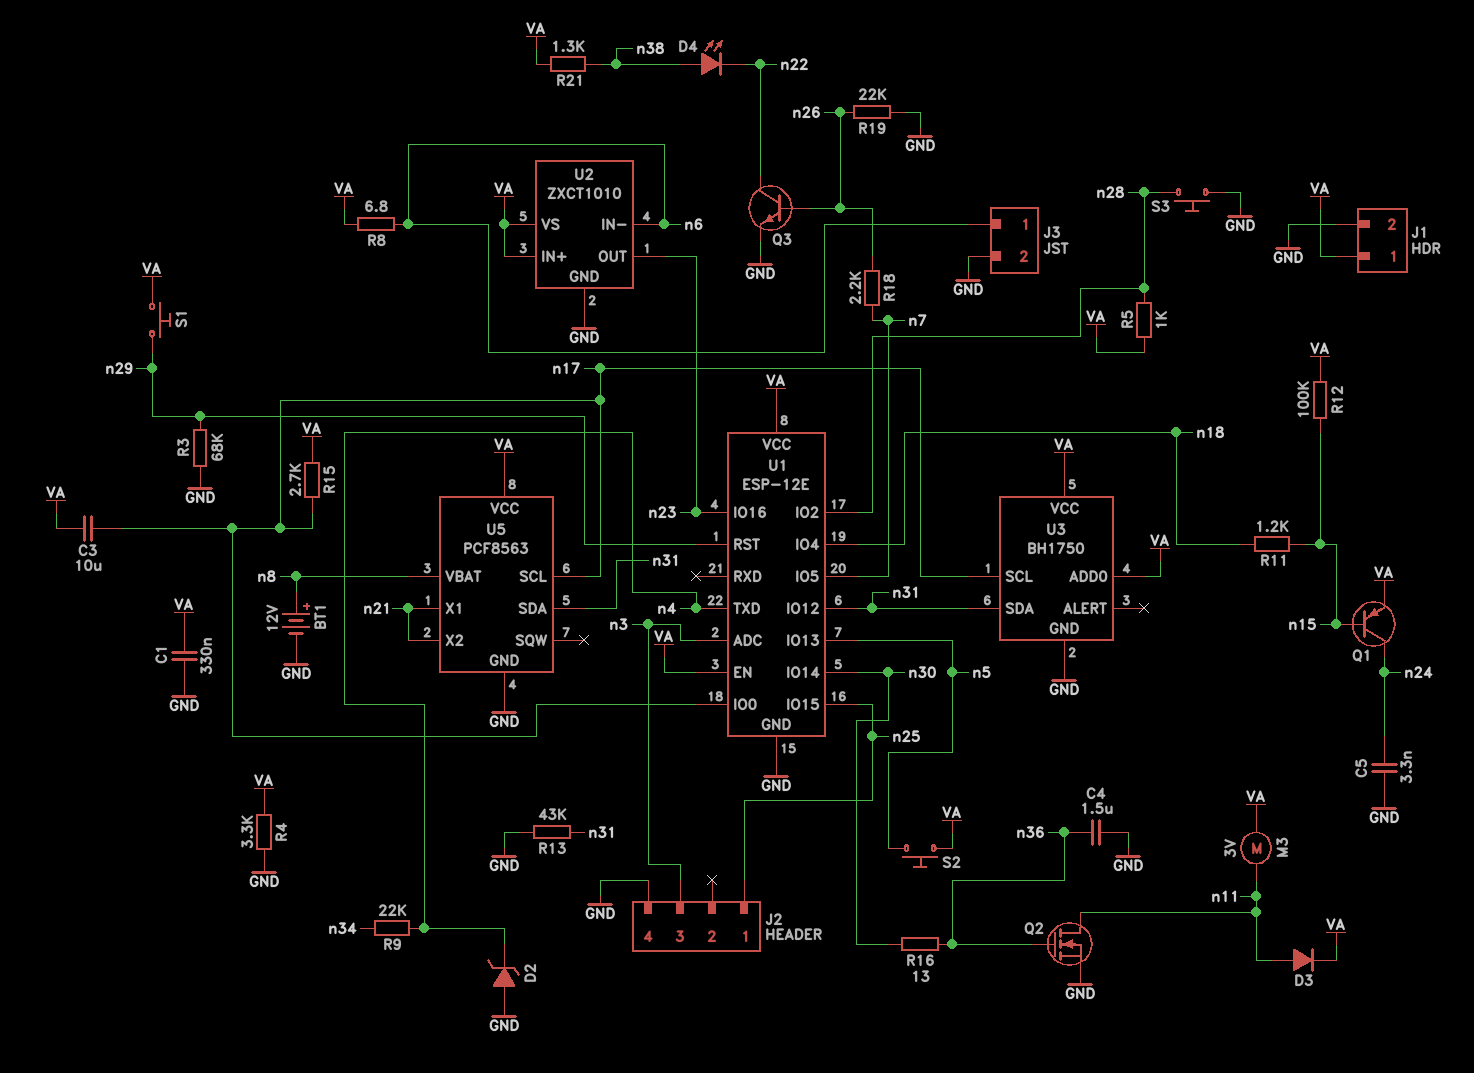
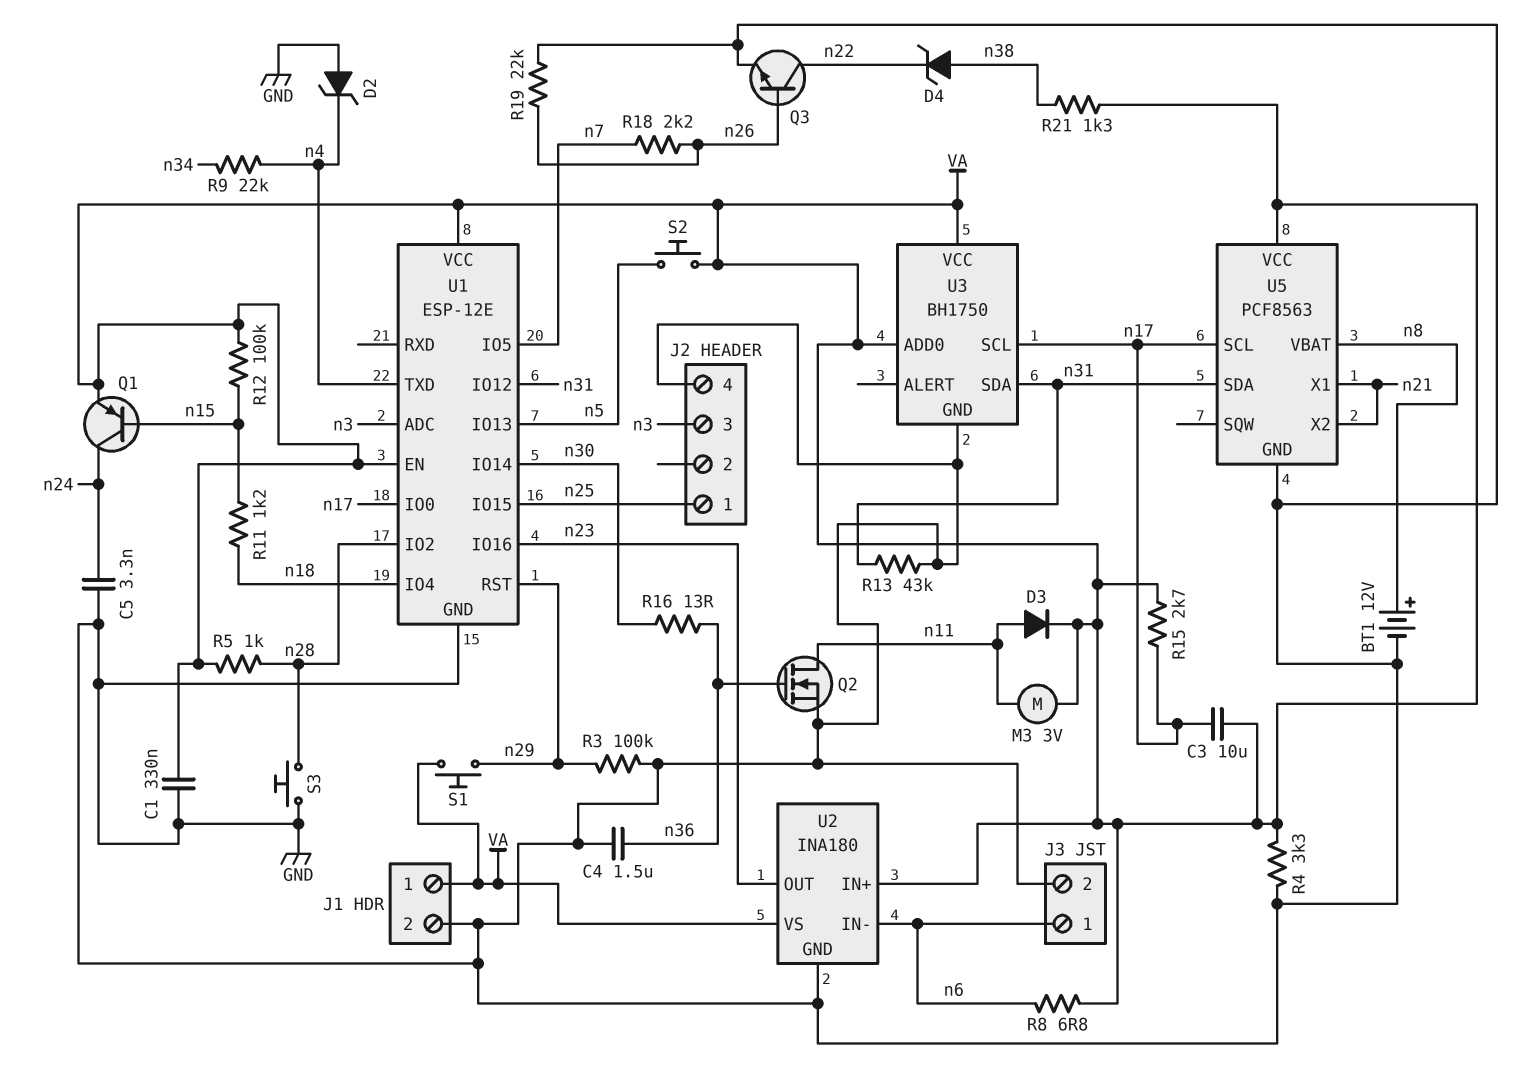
D4: LED (A n38, K n22) -> zener (A n38, K n22)
R3: 68k (GND, n29) -> 100k (GND, n29)
U2: ZXCT1010 -> INA180

